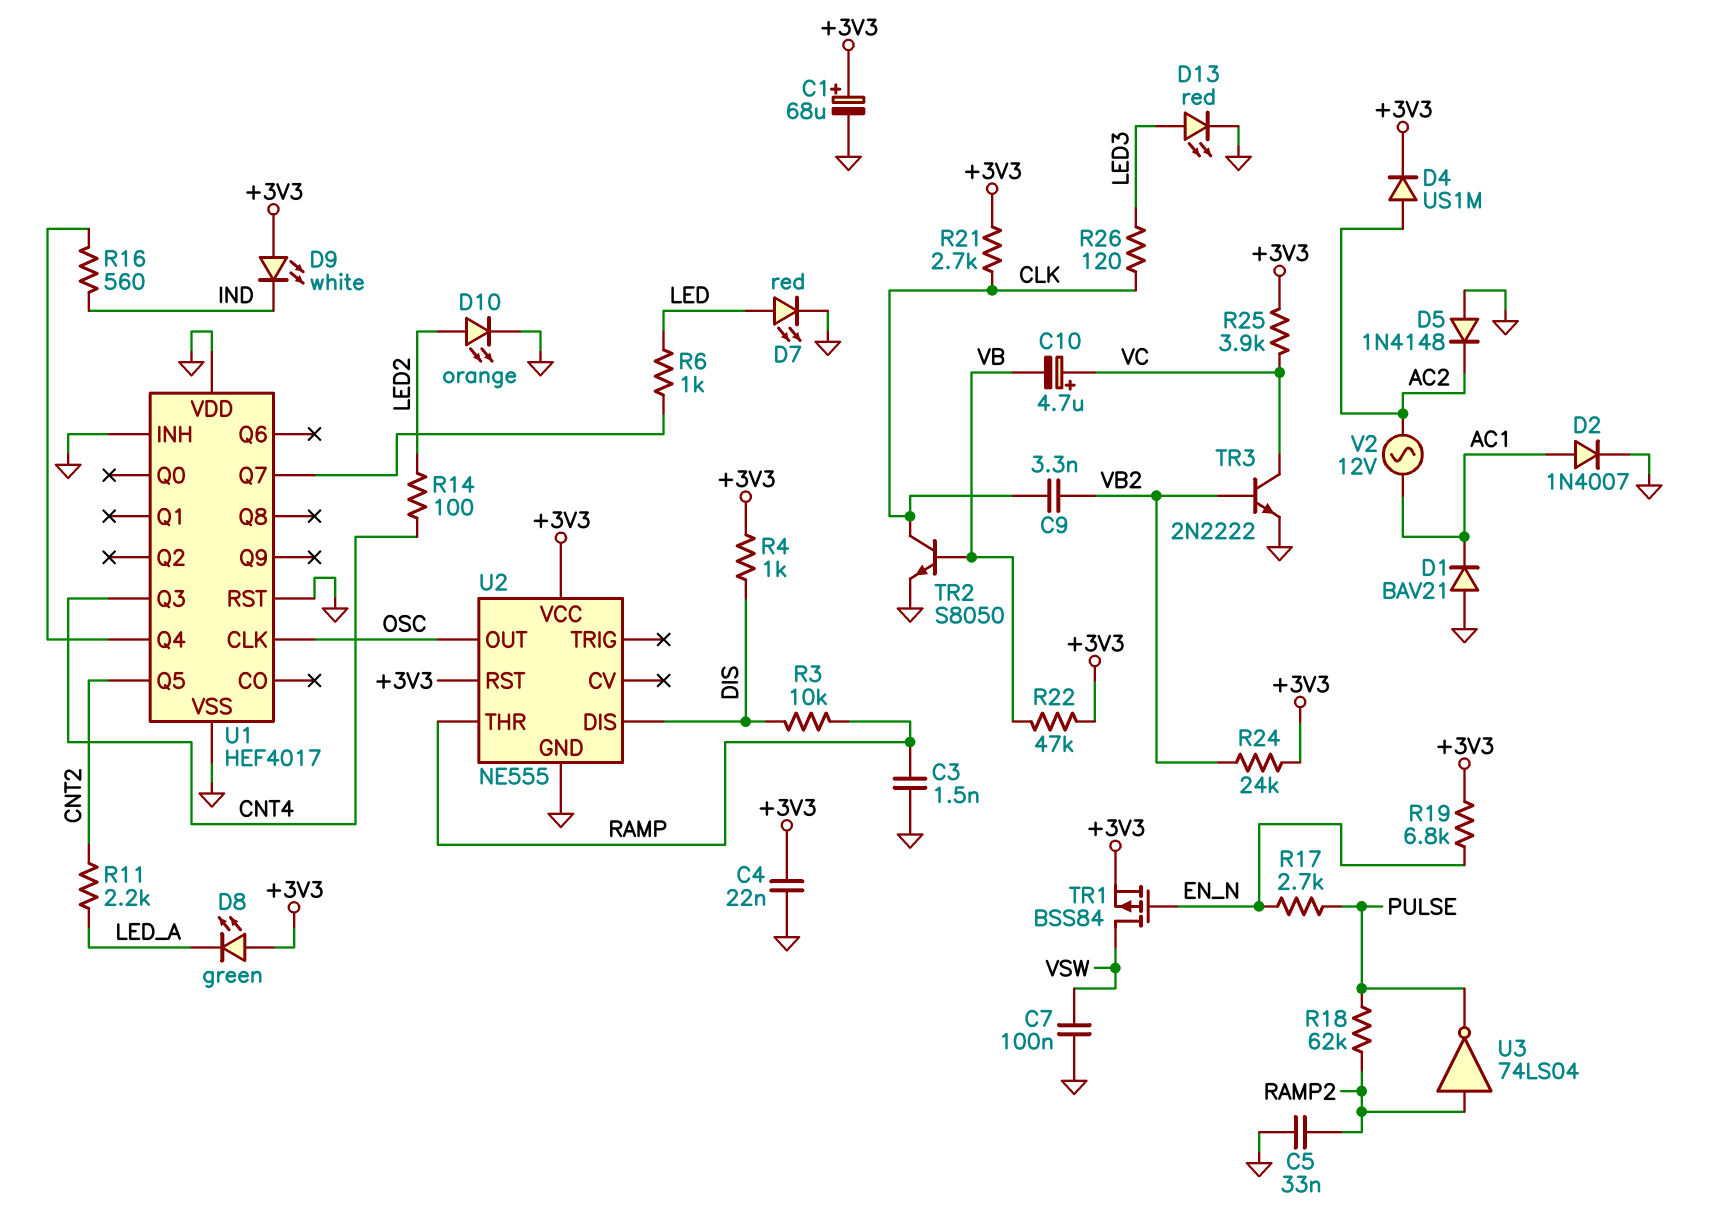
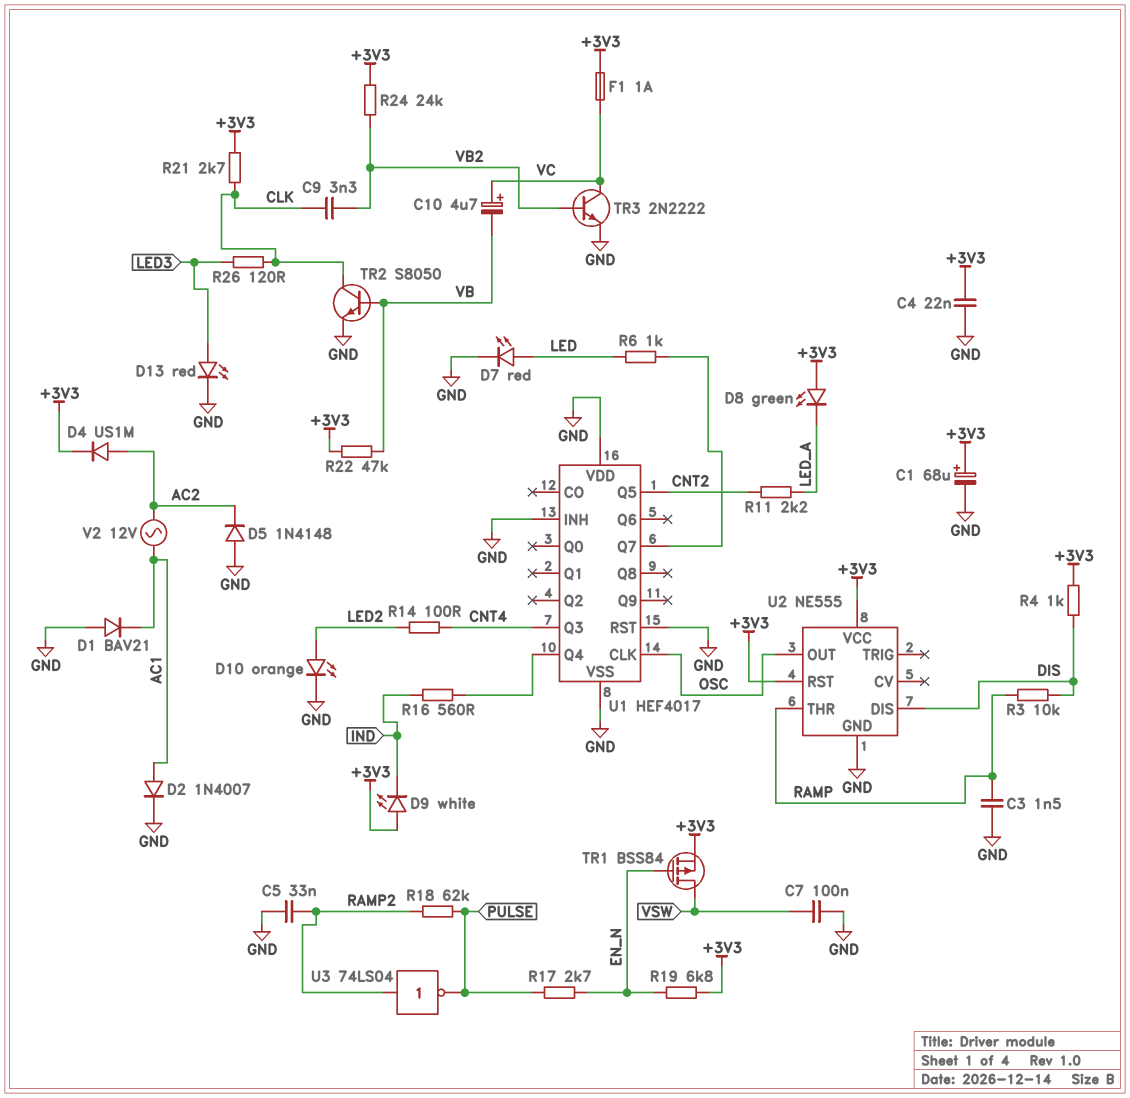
F1: none -> 1A (+3V3, VC)
R25: 3.9k (+3V3, VC) -> none

